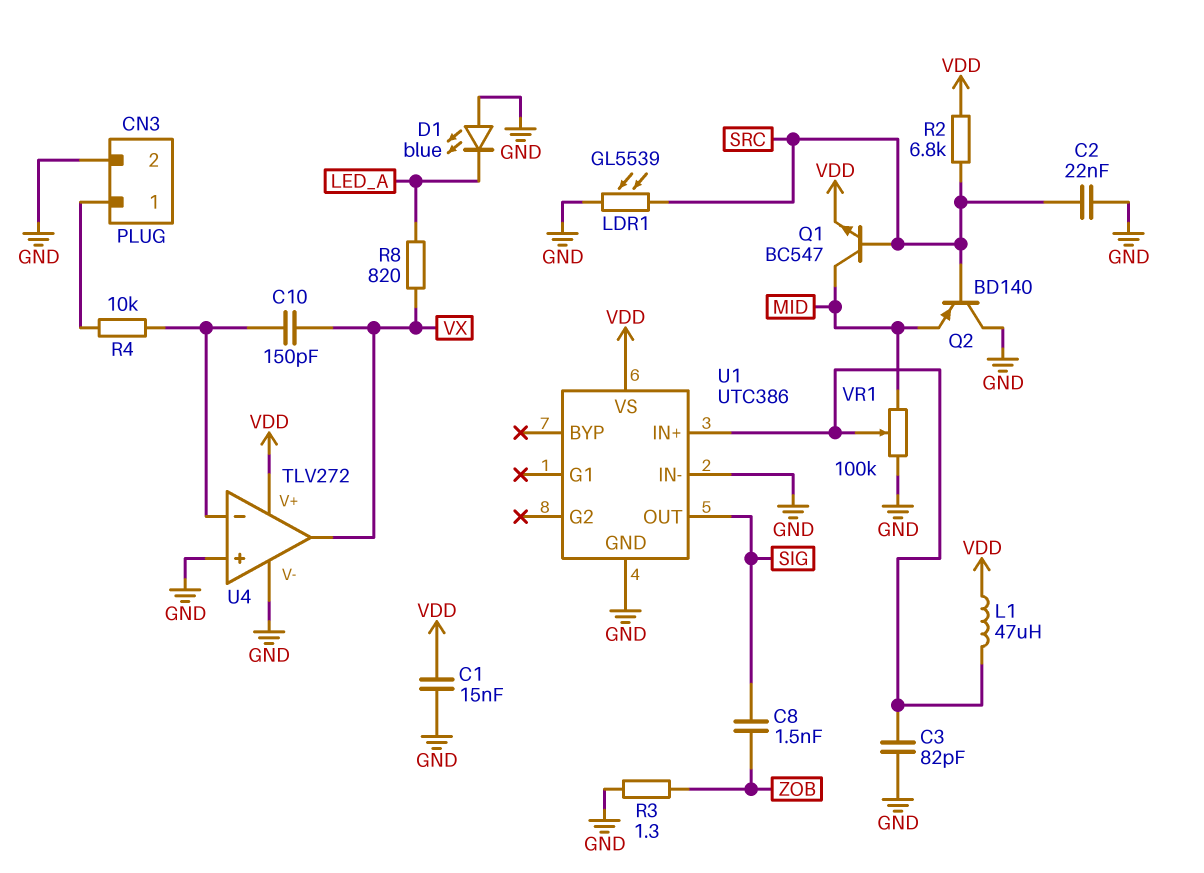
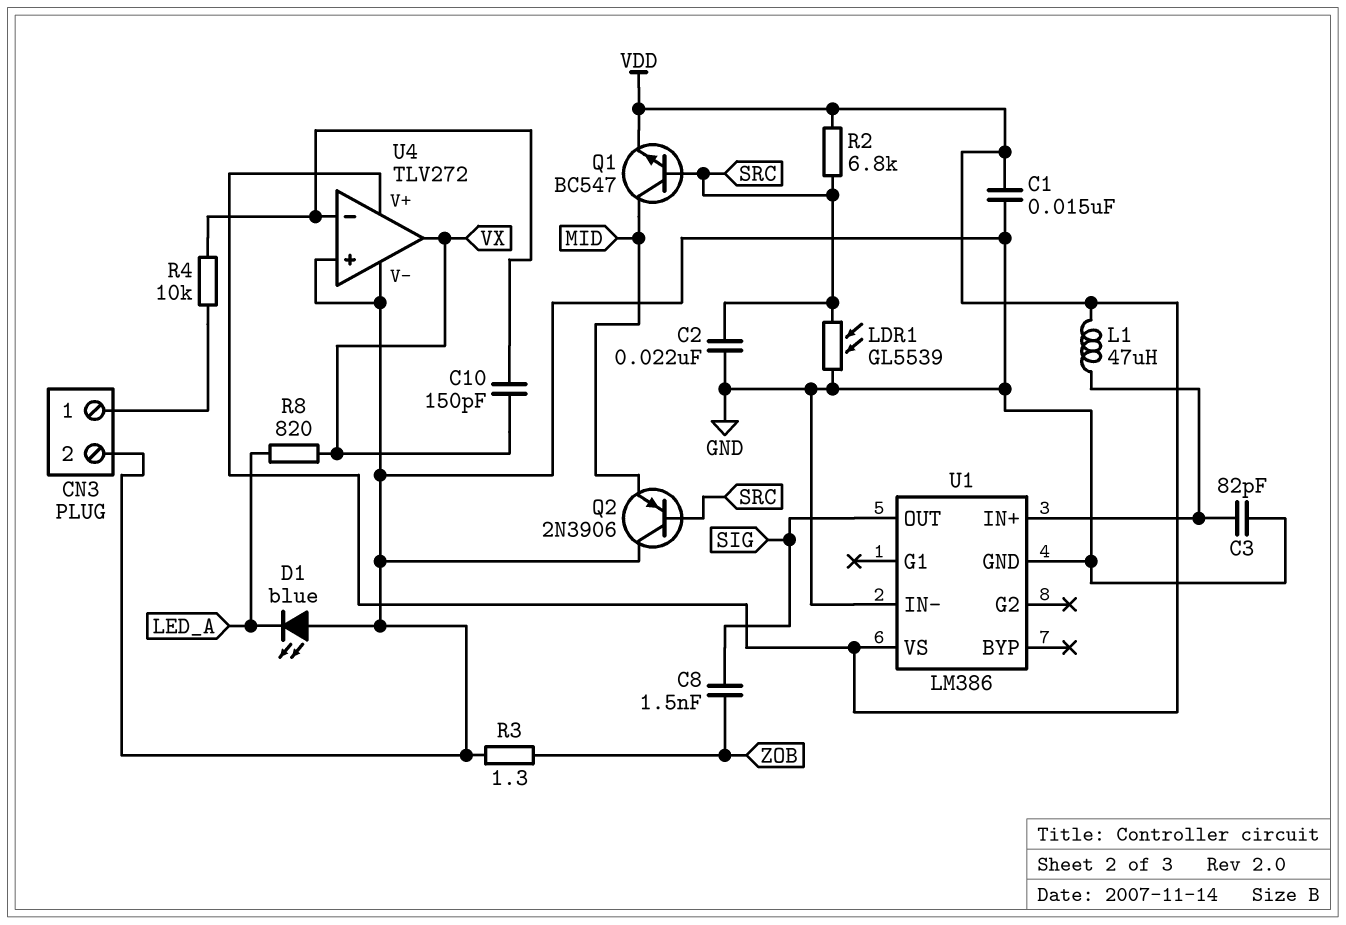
Q2: PNP BD140 (B SRC, C GND, E MID) -> PNP 2N3906 (B SRC, C GND, E MID)
U1: UTC386 -> LM386
VR1: 100k (GND, MID, wiper U1/IN+) -> none

